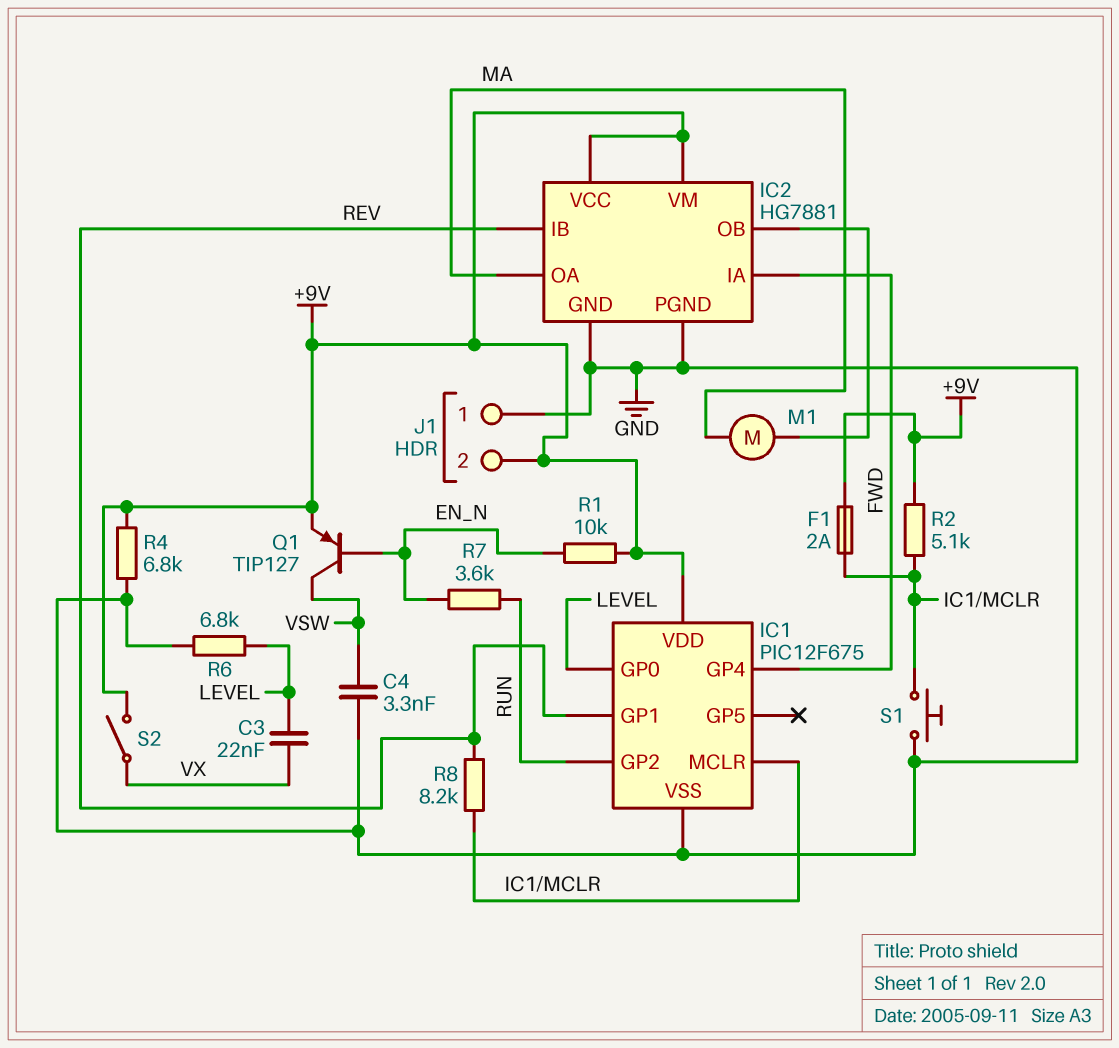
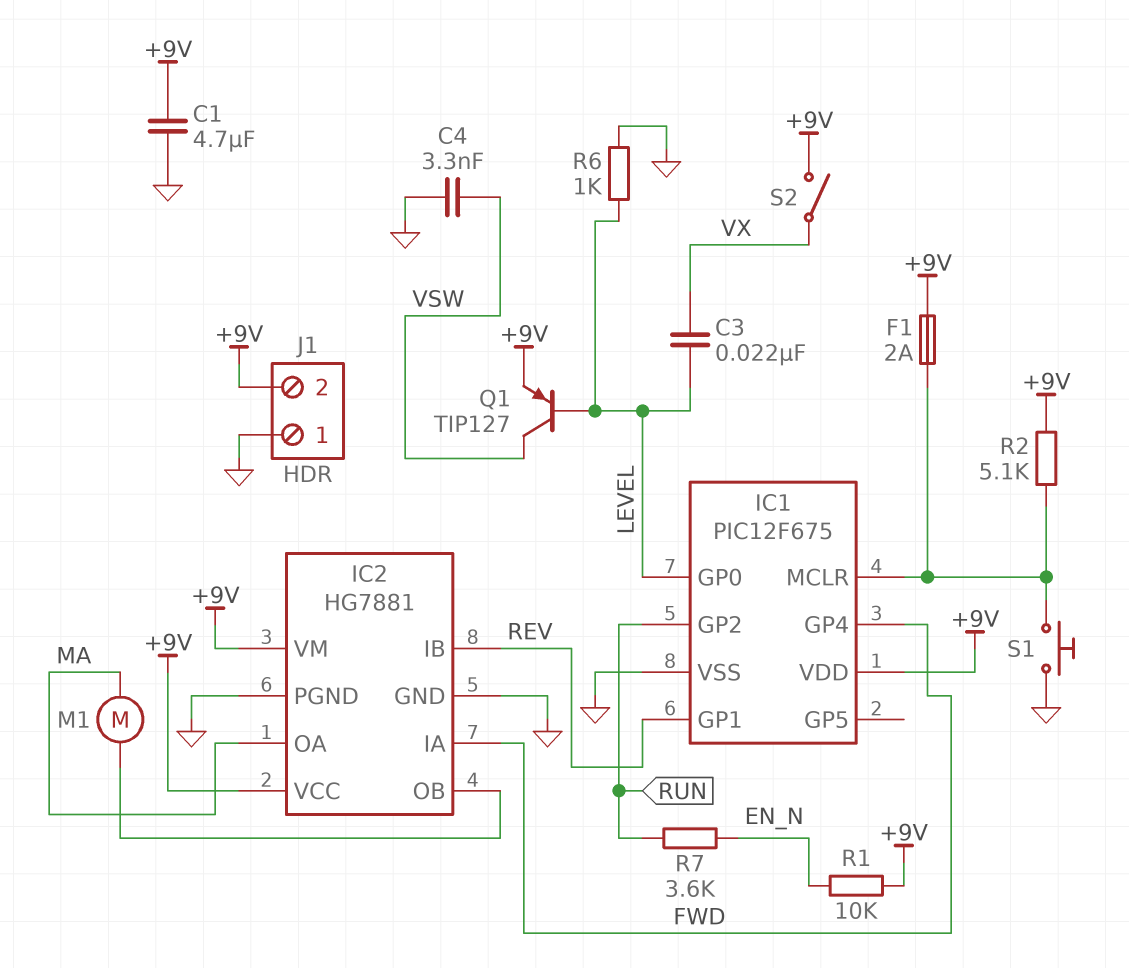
C1: none -> 4.7uF (+9V, GND)
Q1: PNP TIP127 (B EN_N, C VSW, E +9V) -> PNP TIP127 (B LEVEL, C VSW, E +9V)
R4: 6.8k (+9V, GND) -> none
R6: 6.8k (GND, LEVEL) -> 1k (GND, LEVEL)
R8: 8.2k (IC1/MCLR, REV) -> none

